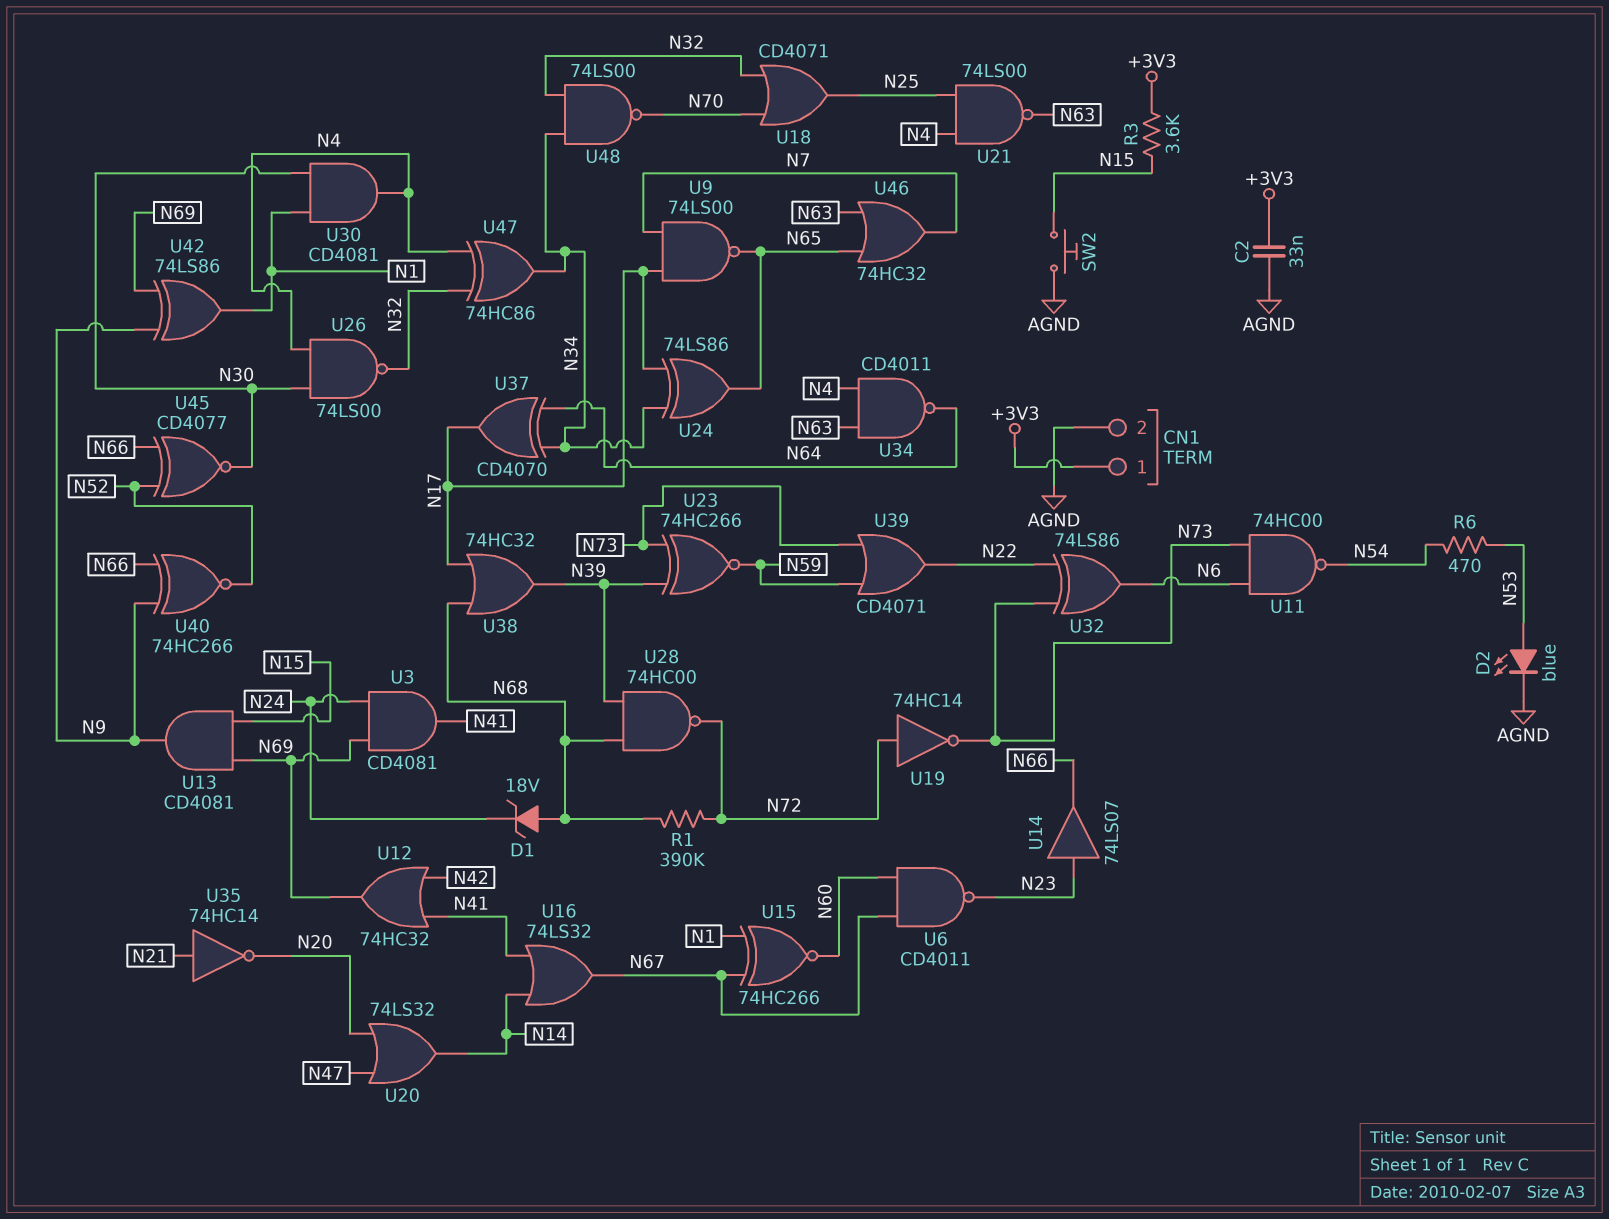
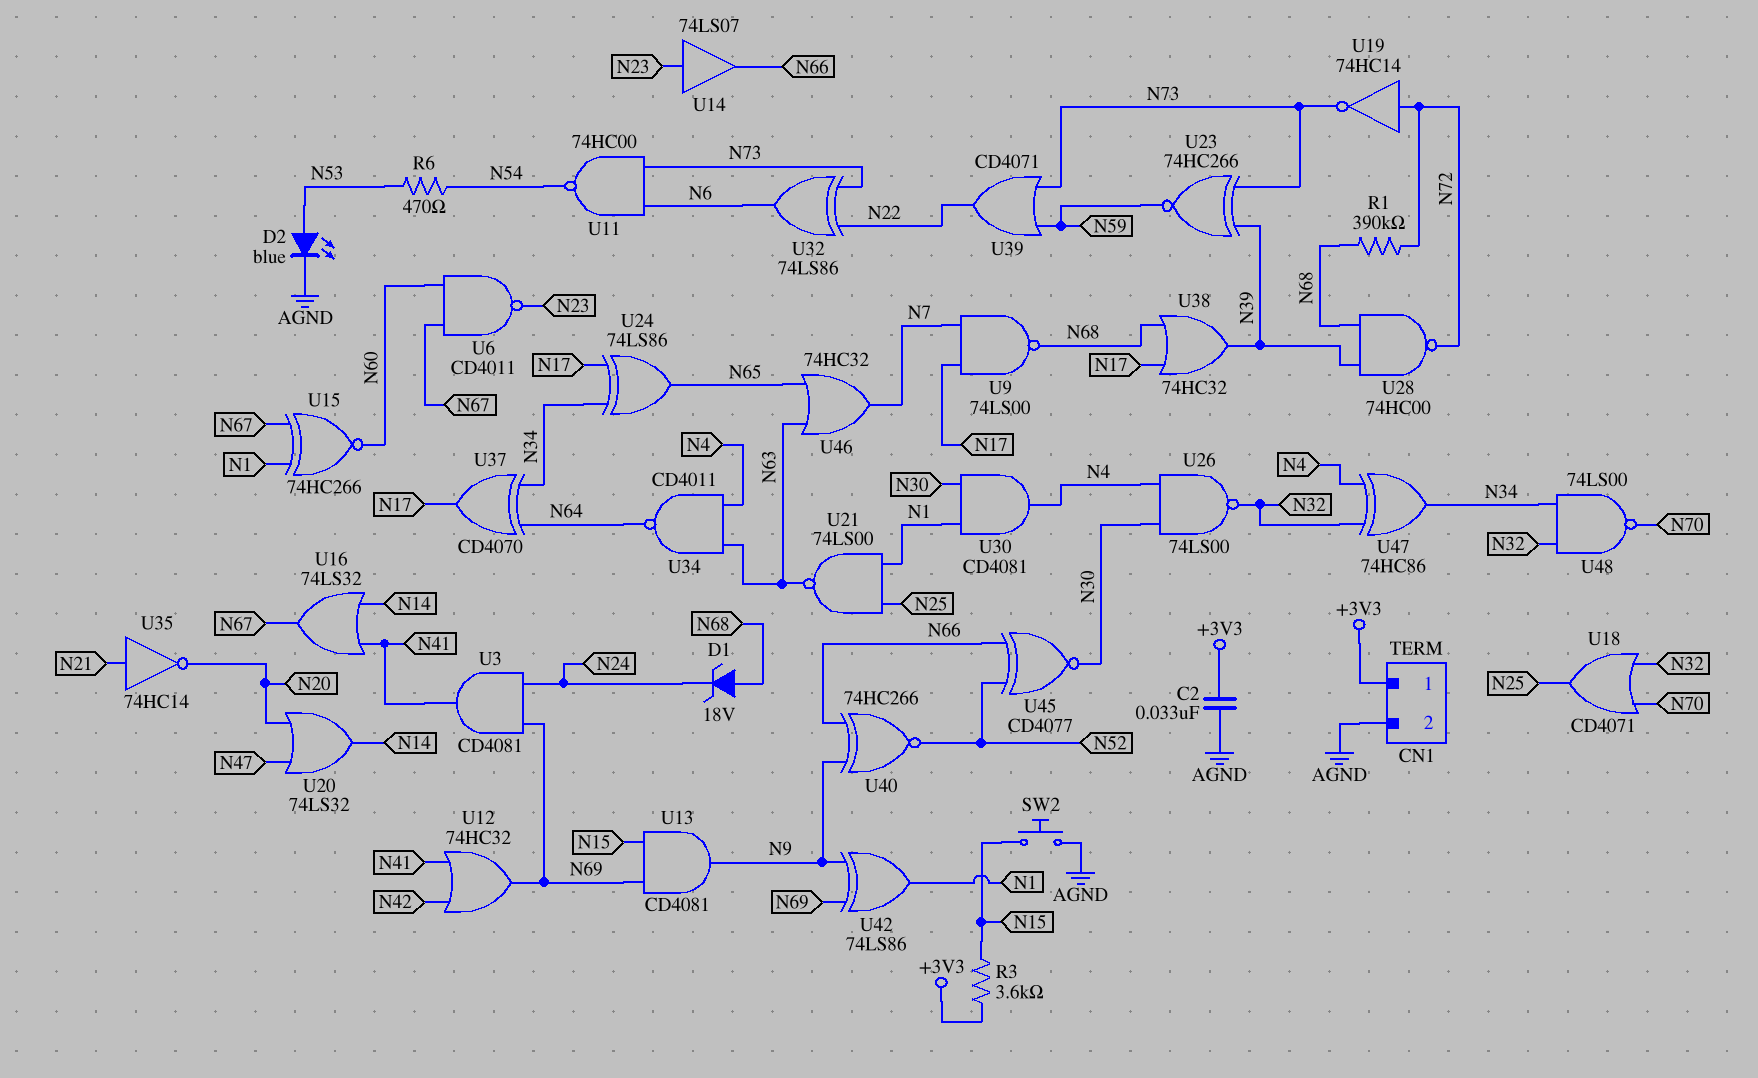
U9: NAND 74LS00 (in N7, in N17, out N65) -> NAND 74LS00 (in N7, in N17, out N68)
U21: NAND 74LS00 (in N4, in N25, out N63) -> NAND 74LS00 (in N1, in N25, out N63)

